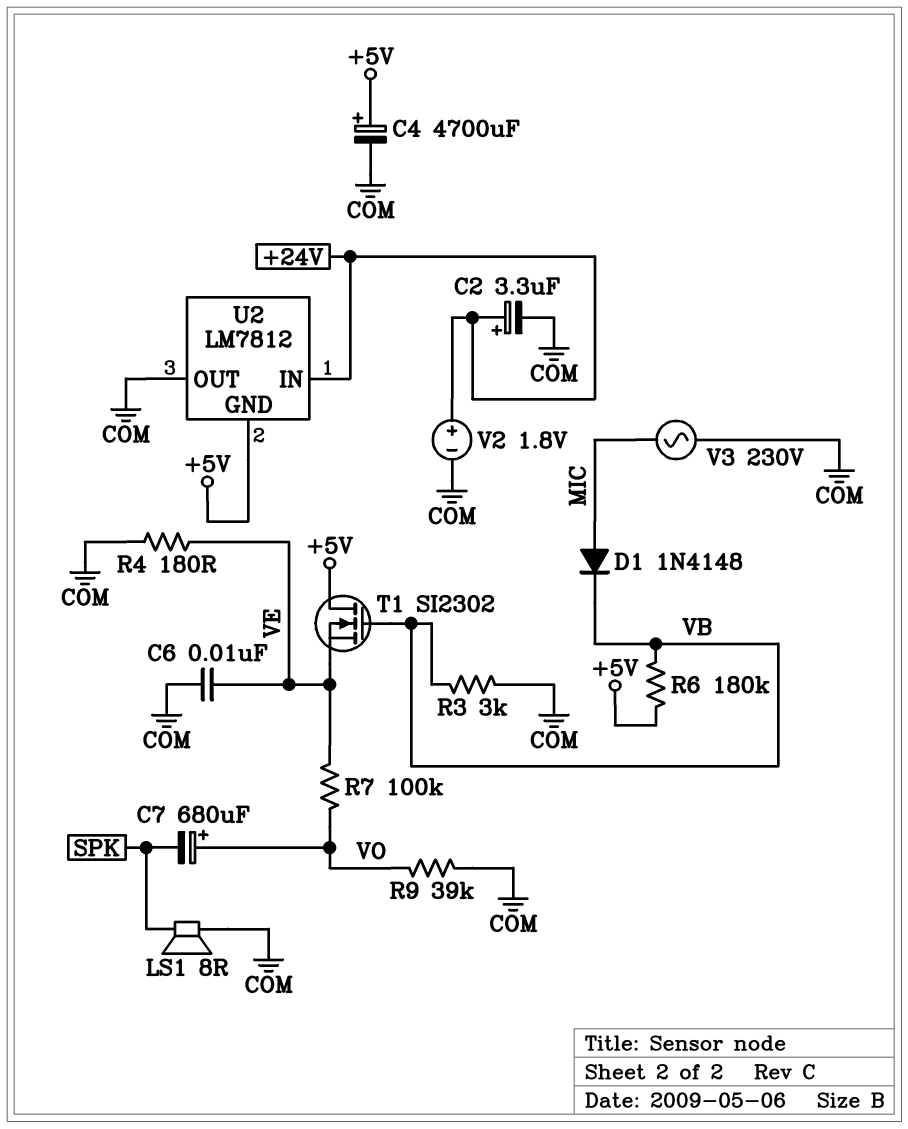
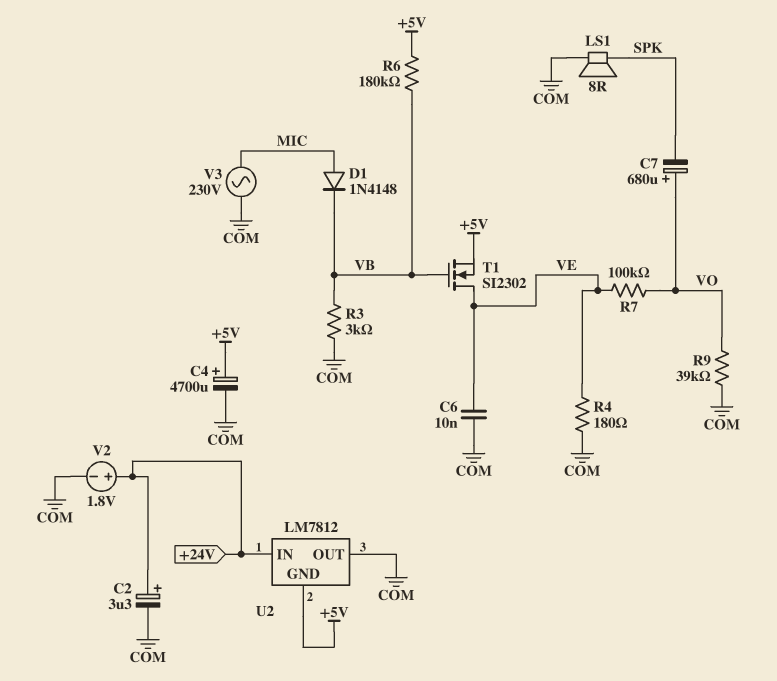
T1: NMOS SI2302 (G VB, D +5V, S VE) -> NMOS SI2302 (G VB, D VE, S +5V)

